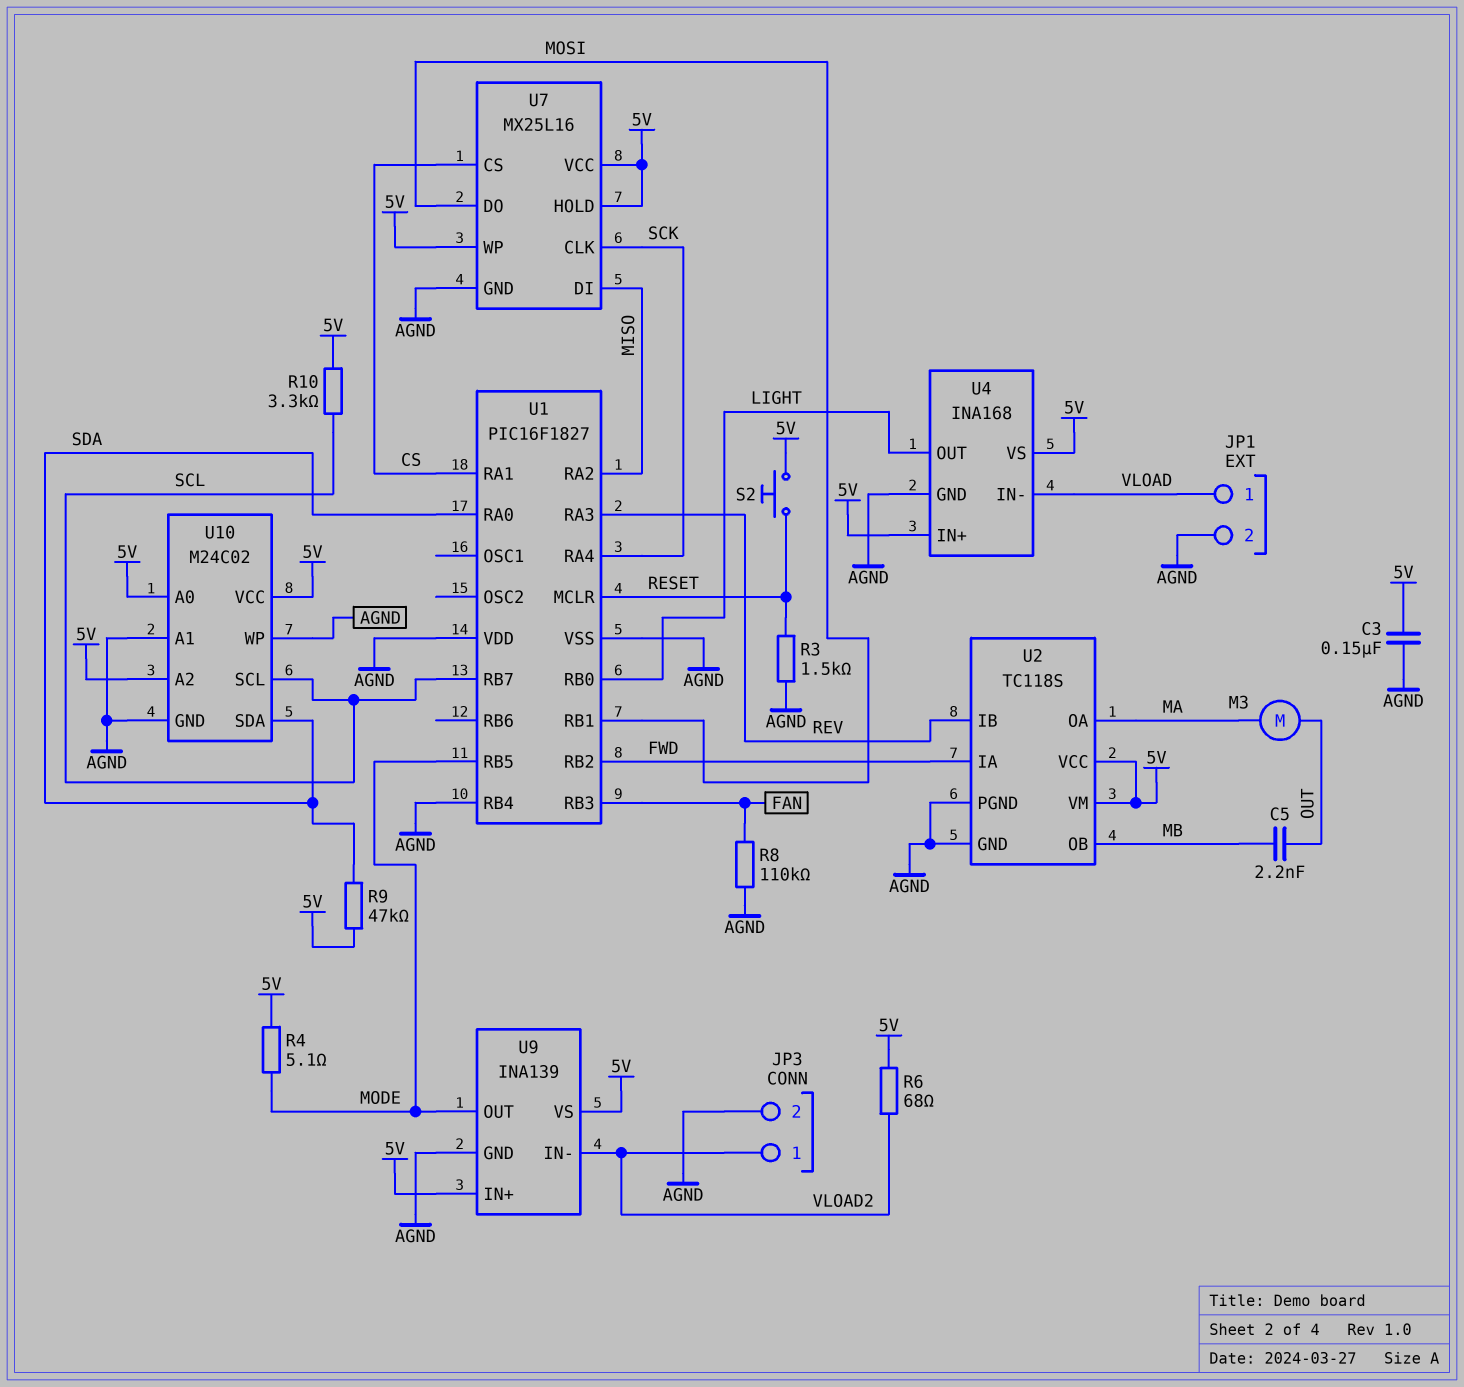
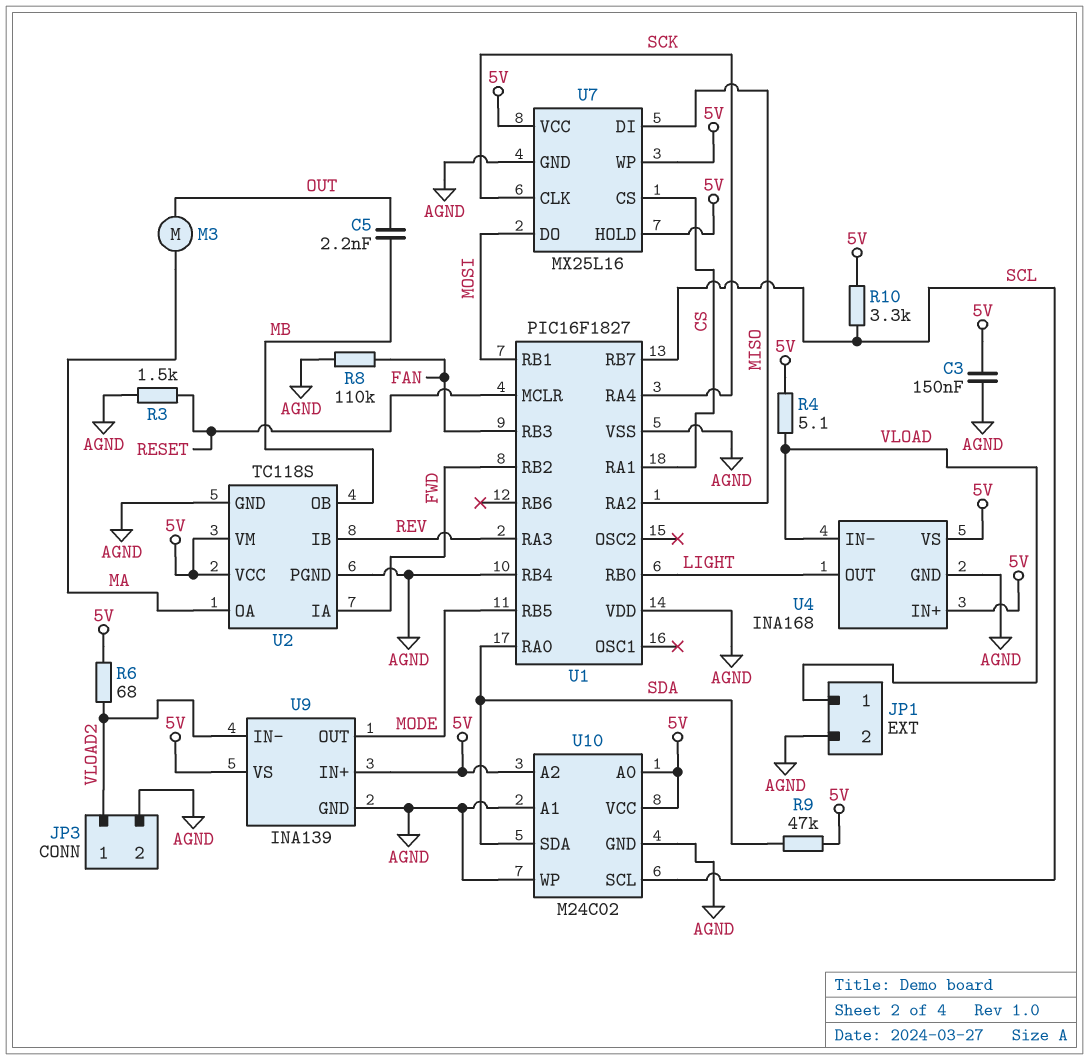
R4: 5.1 (5V, MODE) -> 5.1 (5V, VLOAD)
S2: button (5V, RESET) -> none

